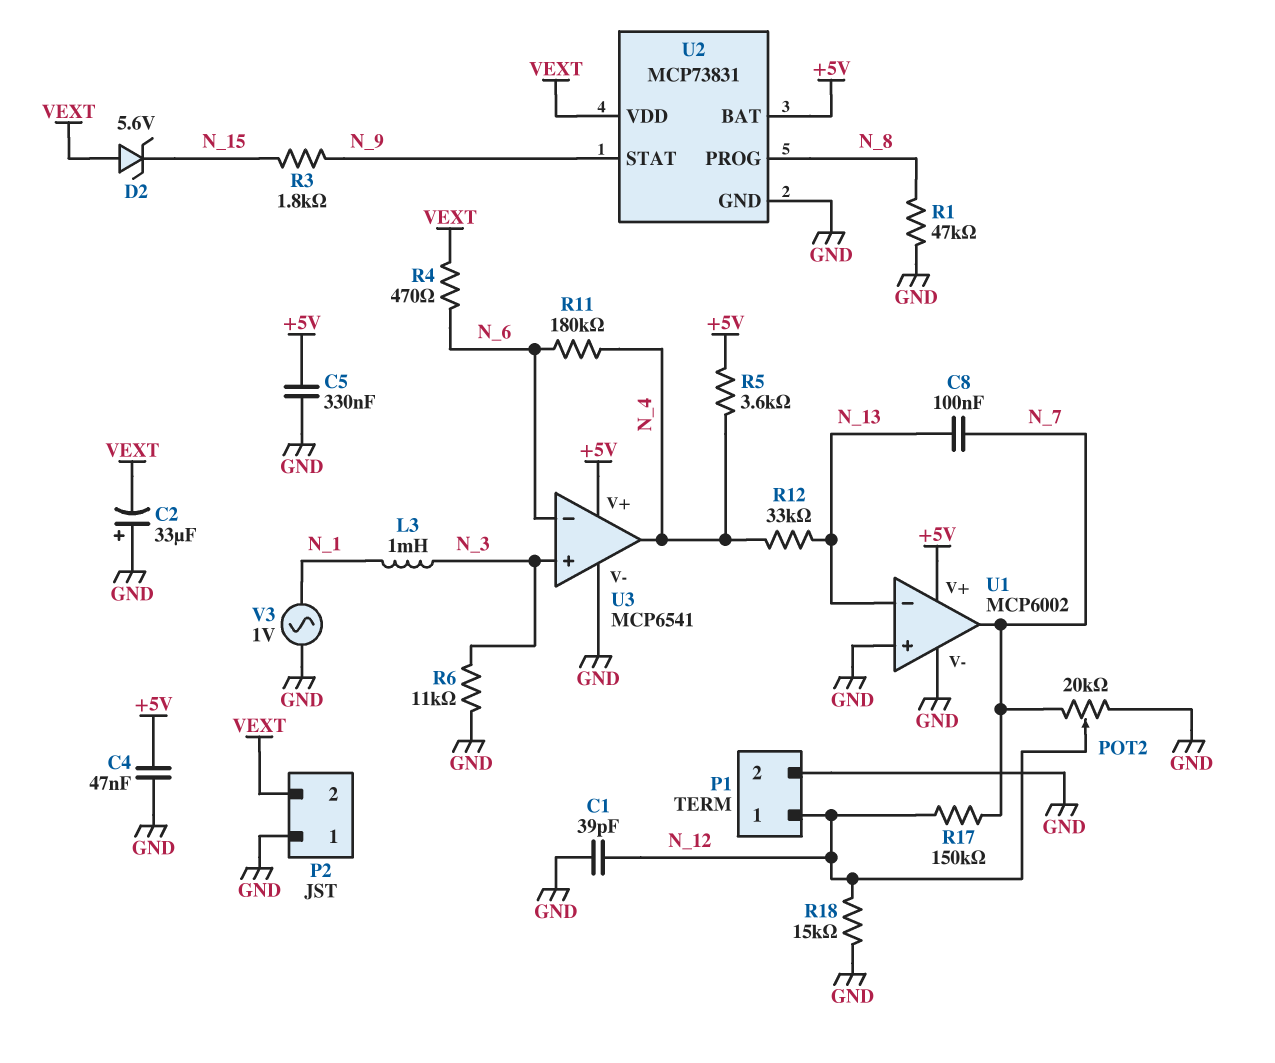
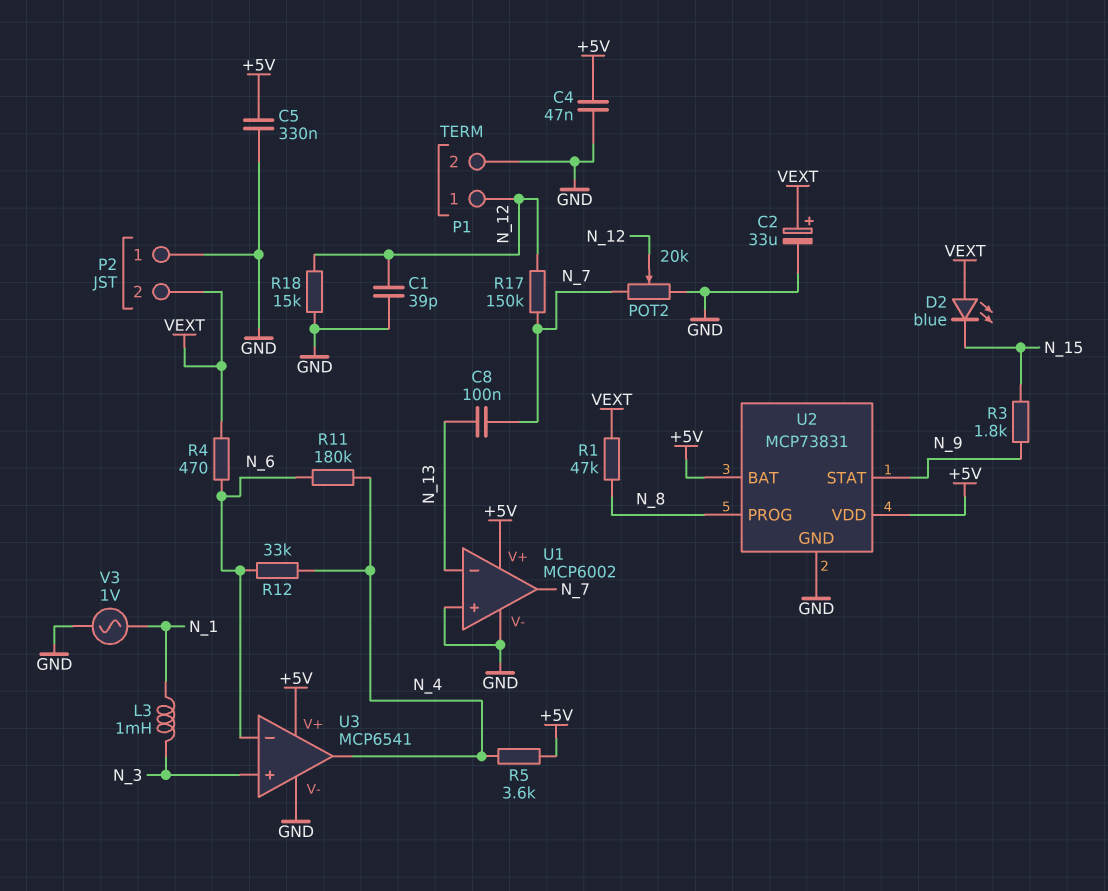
C2: 33uF (plus GND, minus VEXT) -> 33uF (plus VEXT, minus GND)
D2: zener 5.6V (A VEXT, K N_15) -> LED blue (A VEXT, K N_15)
R1: 47k (GND, N_8) -> 47k (N_8, VEXT)
R6: 11k (GND, N_3) -> none
R12: 33k (N_4, N_13) -> 33k (N_4, N_6)
U2 pin VDD: VEXT -> +5V

